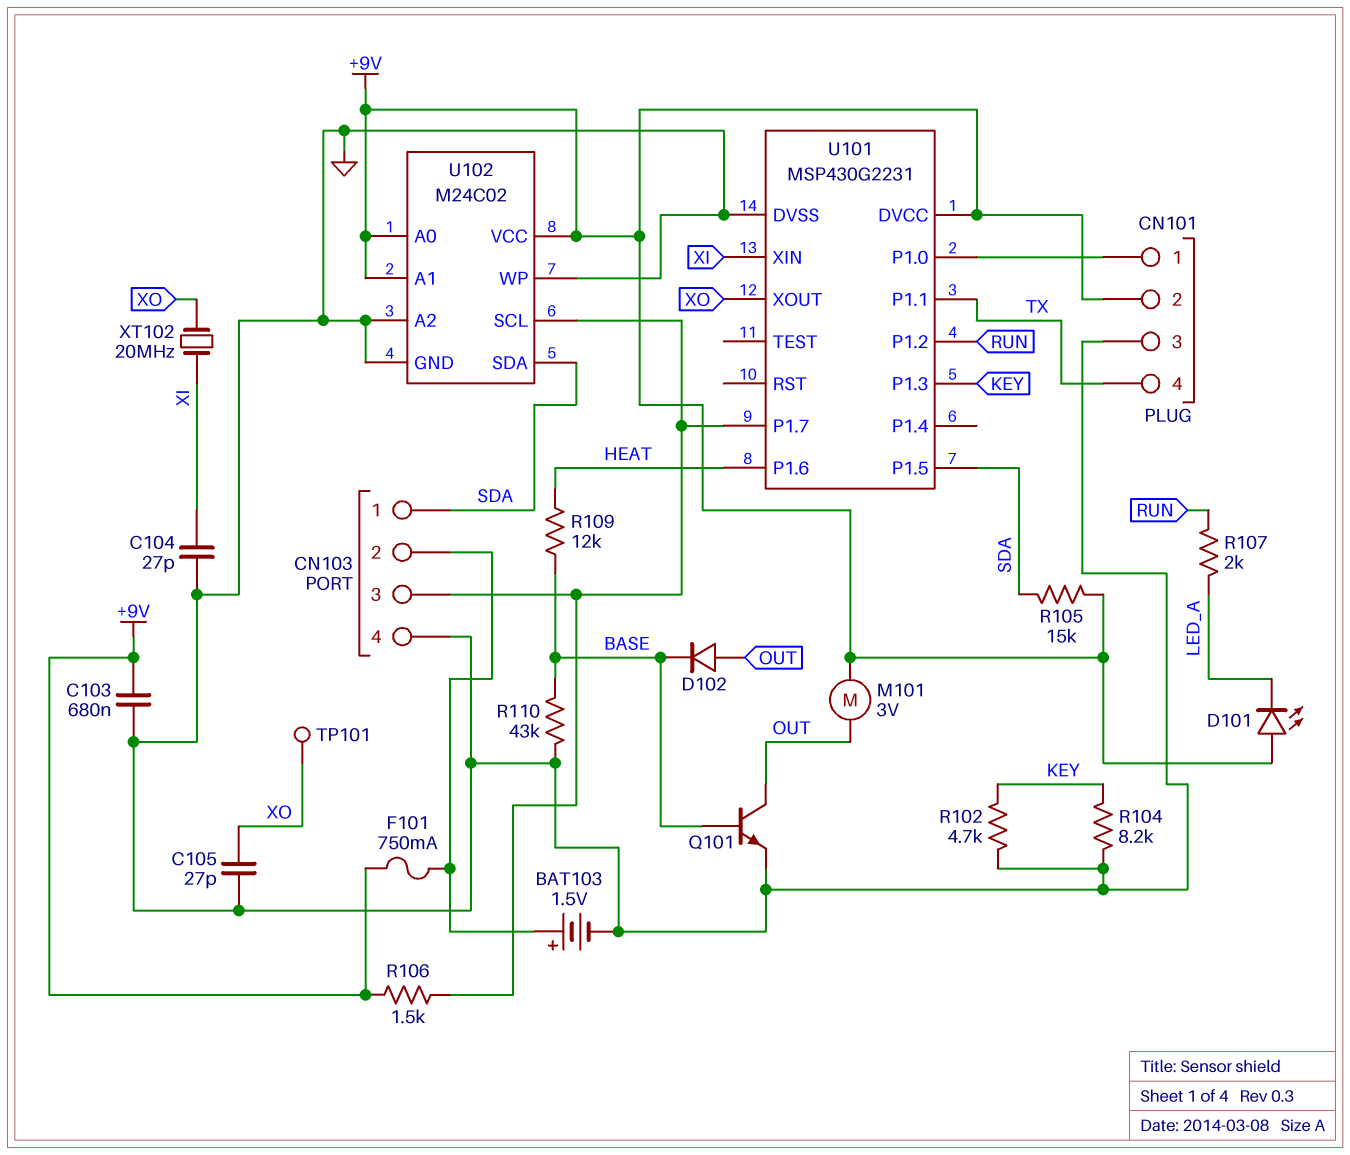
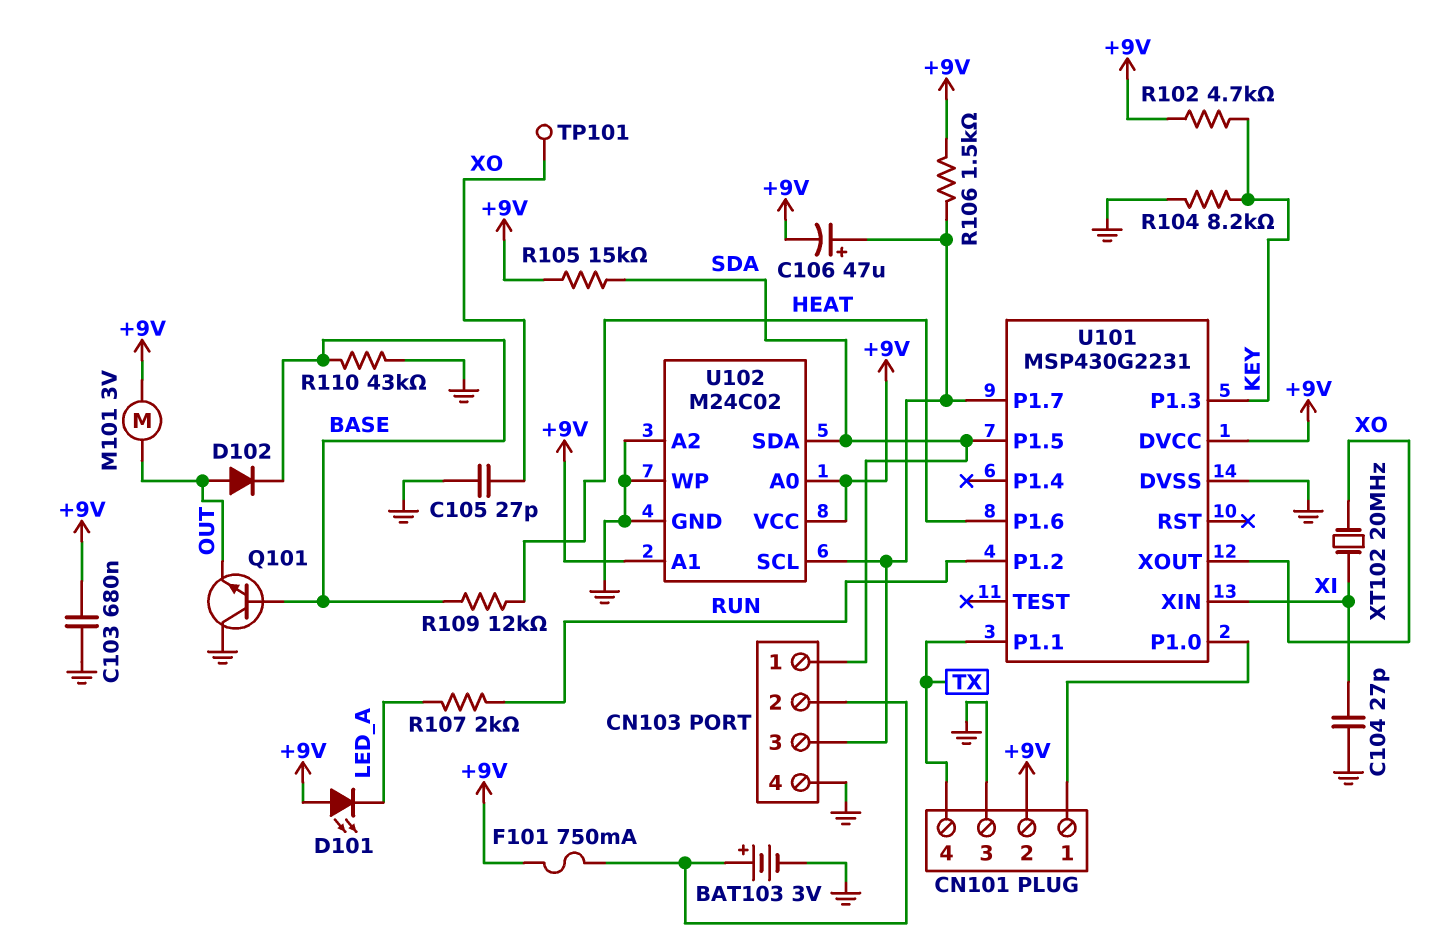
BAT103: 1.5V (plus CN103/2, minus GND) -> 3V (plus CN103/2, minus GND)
C106: none -> 47uF (plus CN103/3, minus +9V)
Q101: NPN (B BASE, C OUT, E GND) -> NPN (B BASE, C GND, E OUT)
R102: 4.7k (GND, KEY) -> 4.7k (+9V, KEY)

